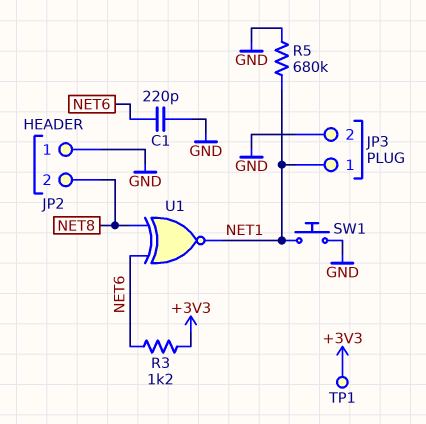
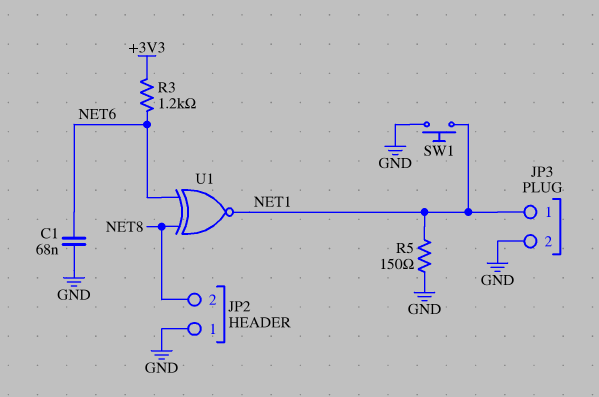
C1: 220pF (GND, NET6) -> 68nF (GND, NET6)
R5: 680k (GND, NET1) -> 150 (GND, NET1)
TP1: test point (+3V3) -> none

